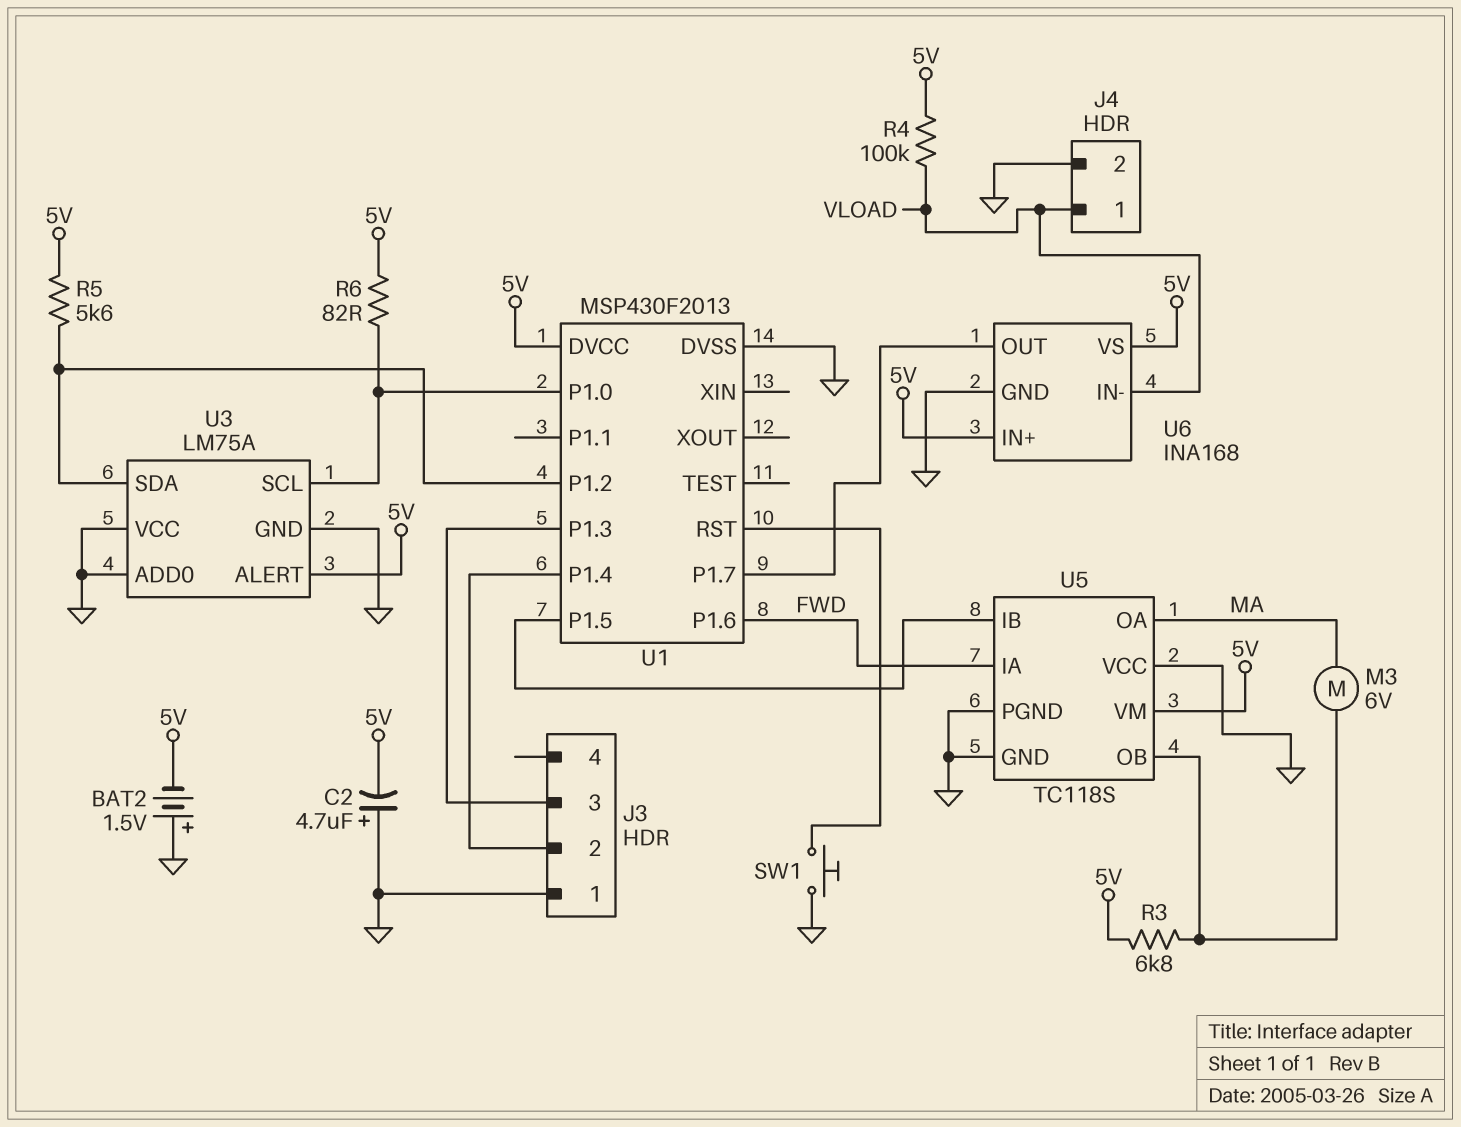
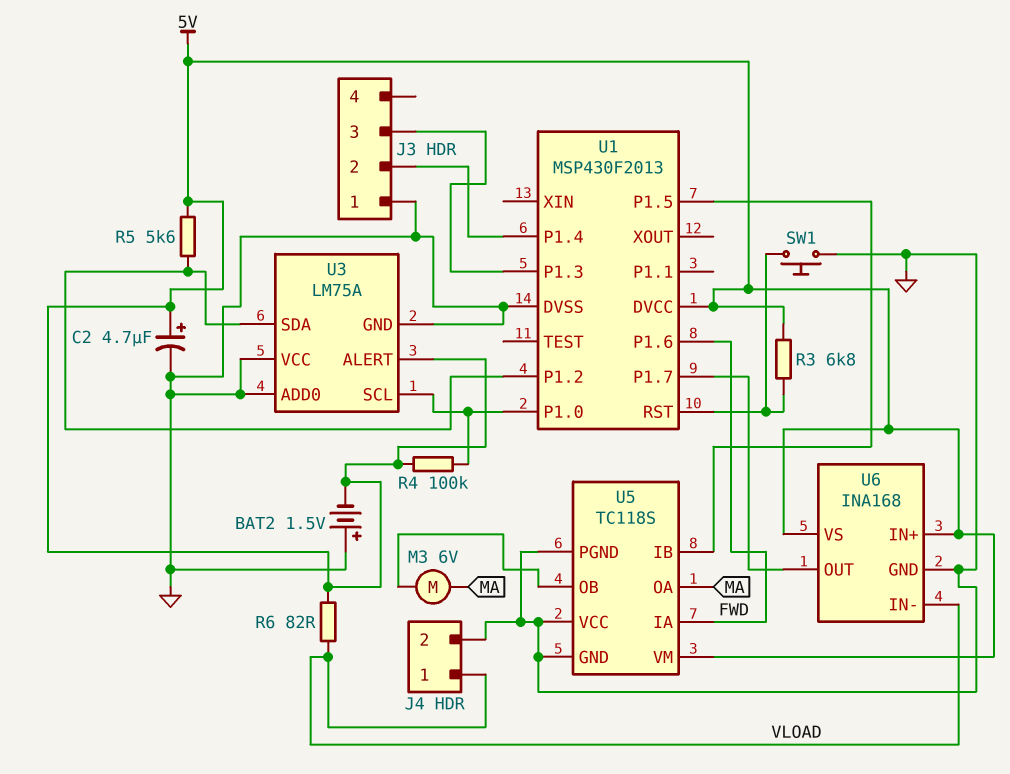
C2: 4.7uF (plus GND, minus 5V) -> 4.7uF (plus 5V, minus GND)
R3: 6.8k (5V, U5/OB) -> 6.8k (5V, U1/RST)
R4: 100k (5V, VLOAD) -> 100k (5V, U1/P1.0)
R6: 82 (5V, U1/P1.0) -> 82 (5V, VLOAD)

